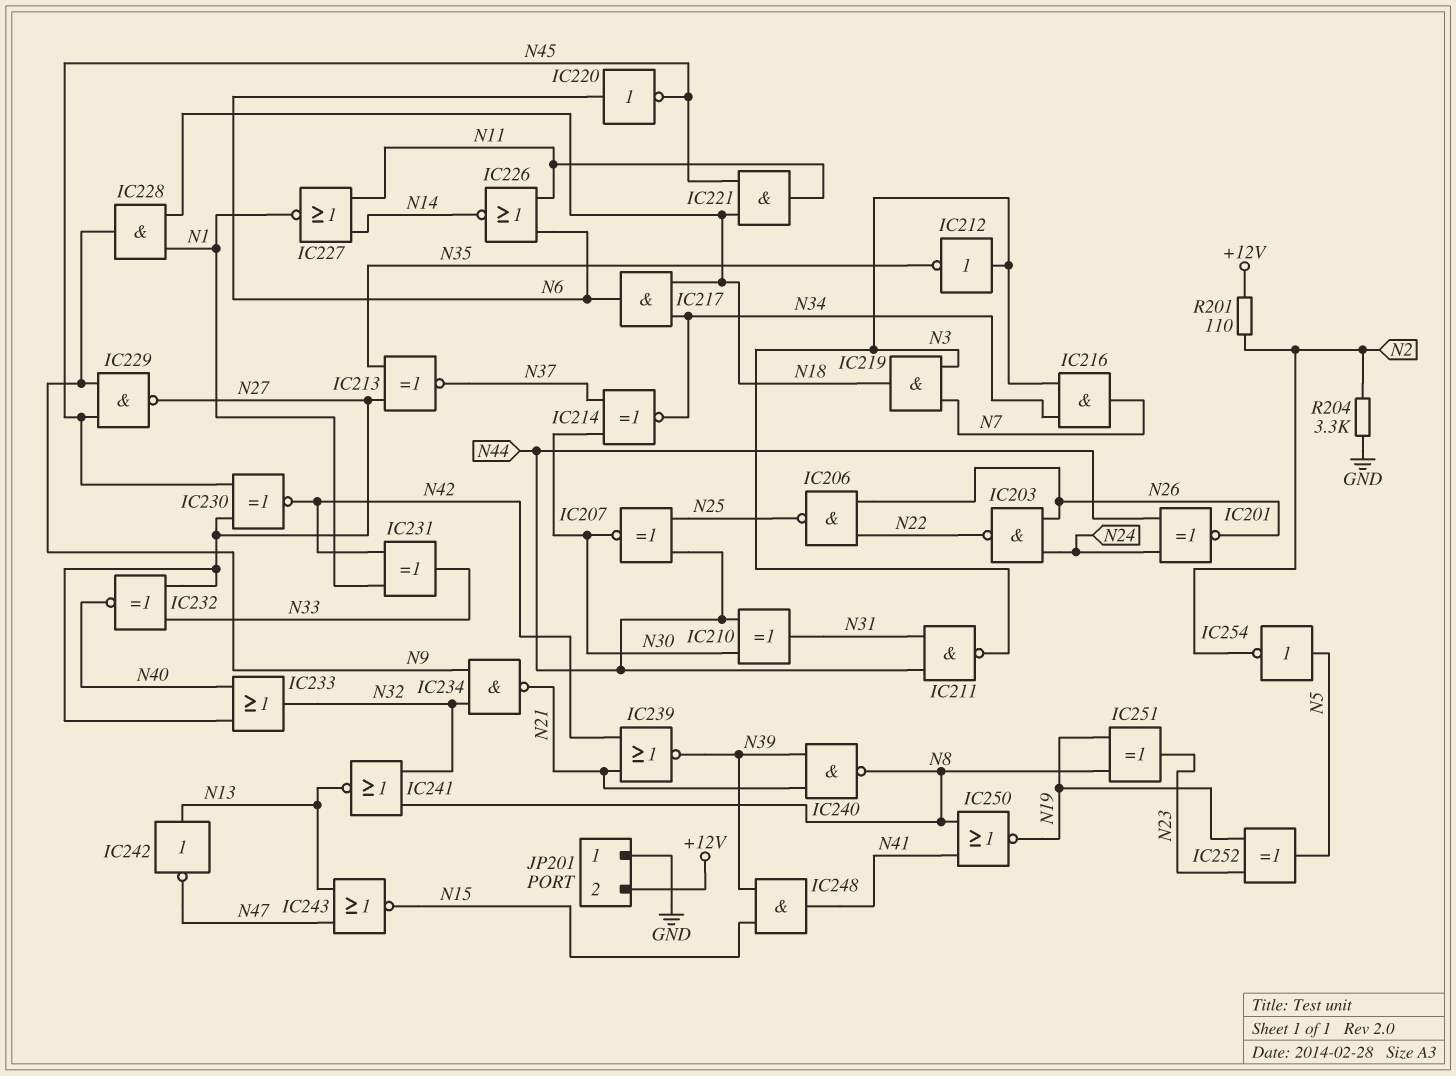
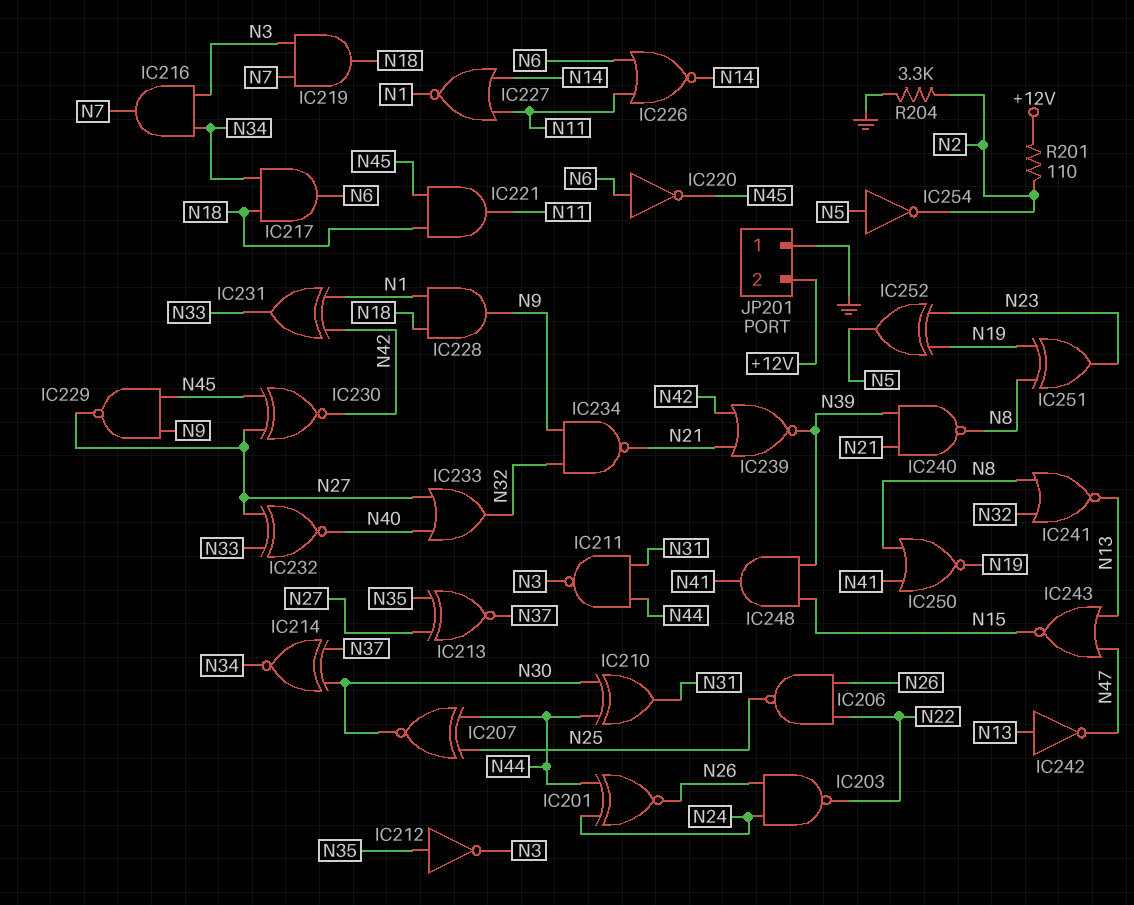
IC212: NOT (in N3, out N35) -> NOT (in N35, out N3)

